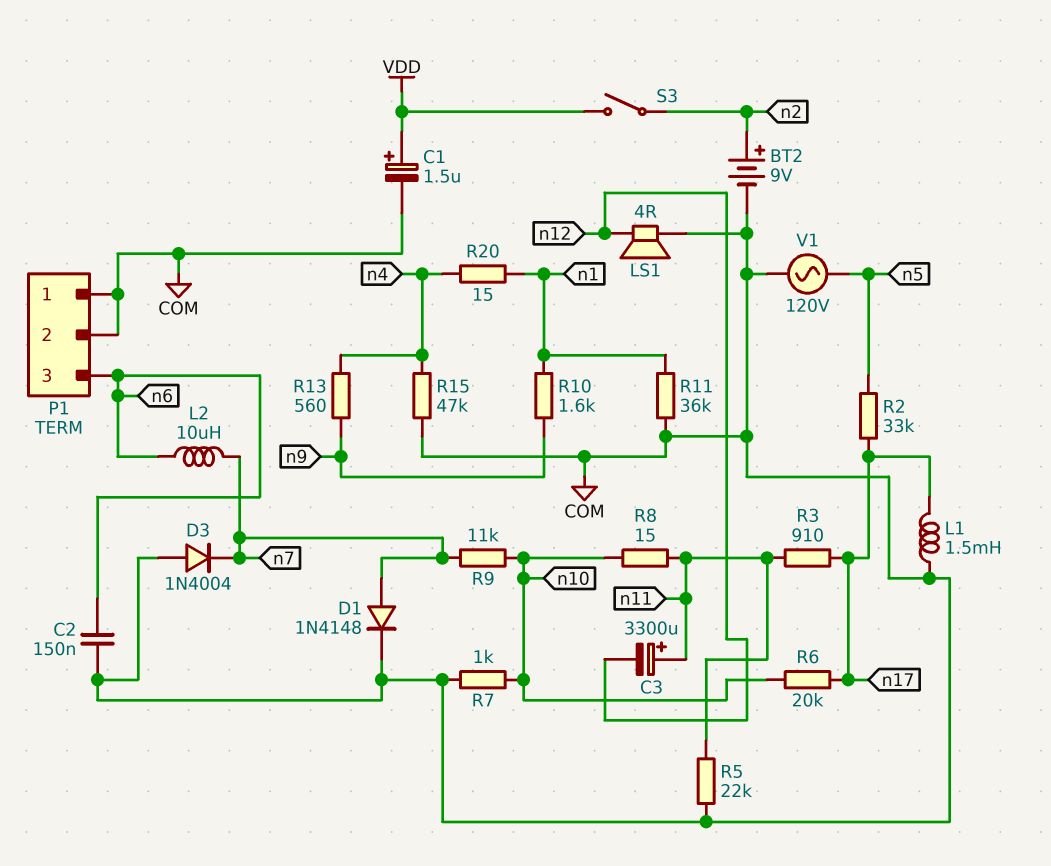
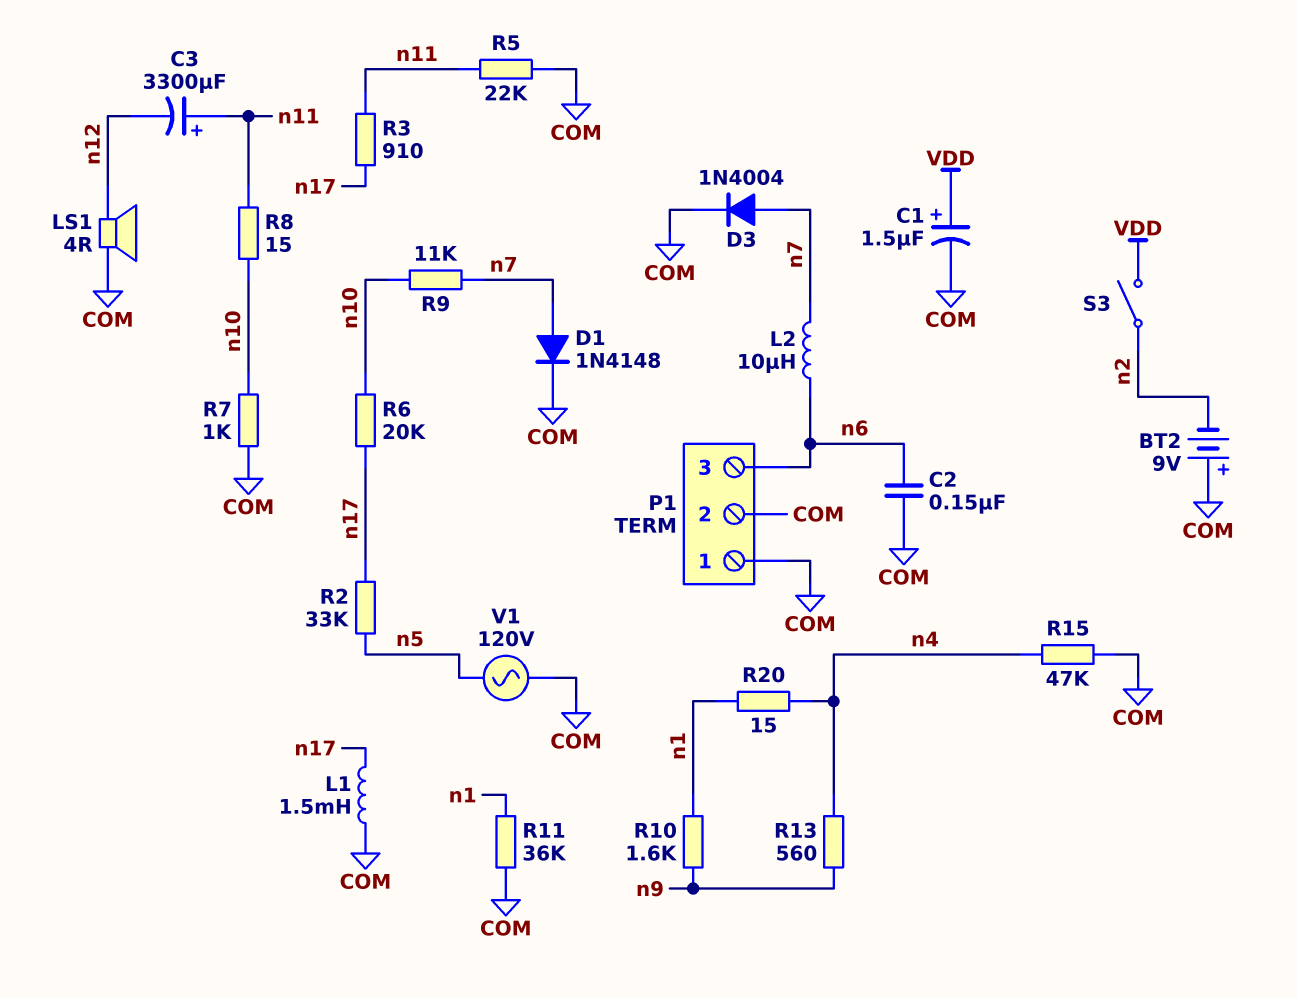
BT2: 9V (plus n2, minus COM) -> 9V (plus COM, minus n2)
D3: diode 1N4004 (A COM, K n7) -> diode 1N4004 (A n7, K COM)

